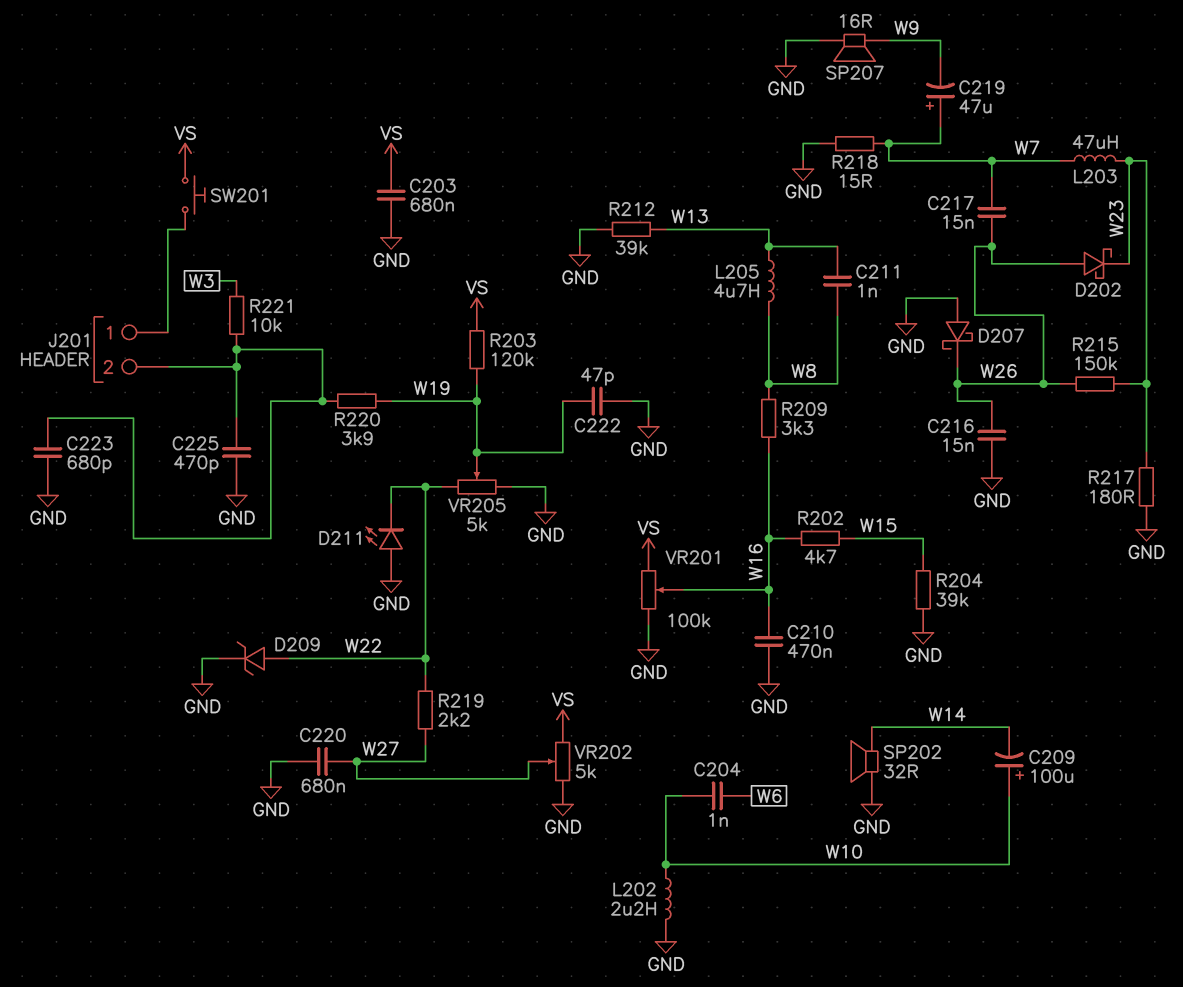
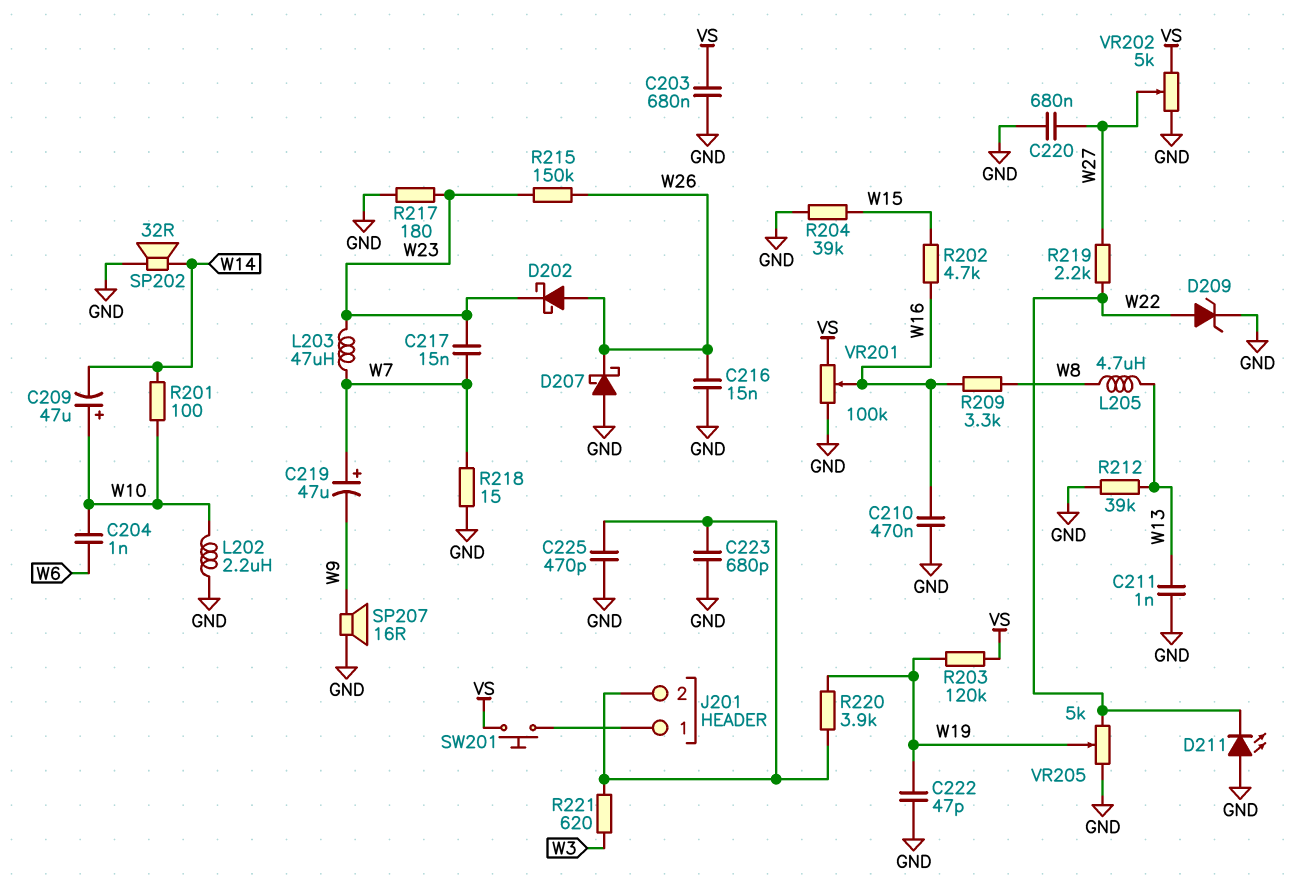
C209: 100uF (plus W10, minus W14) -> 47uF (plus W10, minus W14)
C211: 1nF (W8, W13) -> 1nF (GND, W13)
C217: 15nF (W7, W26) -> 15nF (W7, W23)
R201: none -> 100 (W10, W14)
R221: 10k (J201/2, W3) -> 620 (J201/2, W3)

